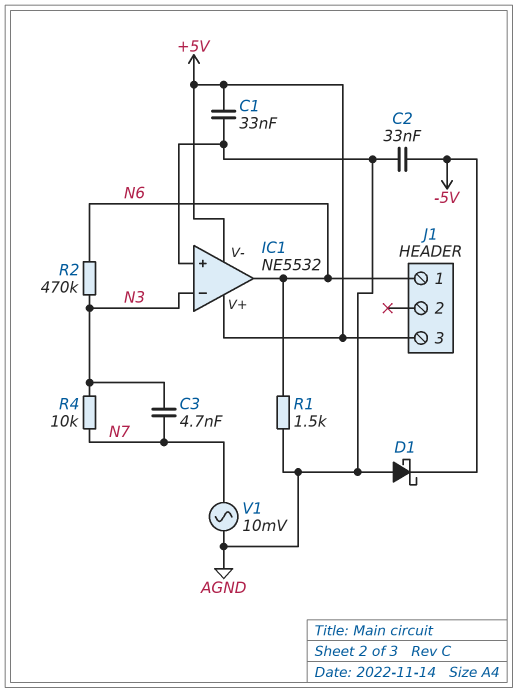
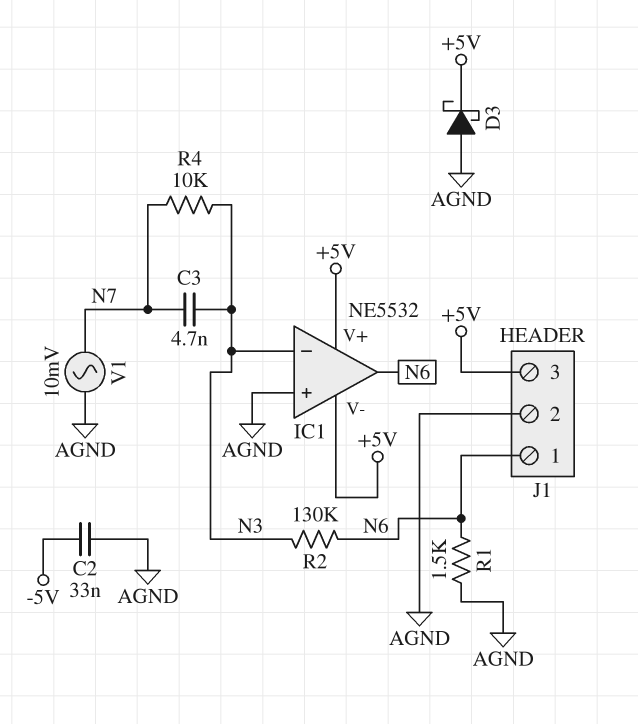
C1: 33nF (+5V, AGND) -> none
D1: schottky (A AGND, K -5V) -> none
D3: none -> schottky (A AGND, K +5V)
J1 pin 2: none -> AGND
R2: 470k (N3, N6) -> 130k (N3, N6)

